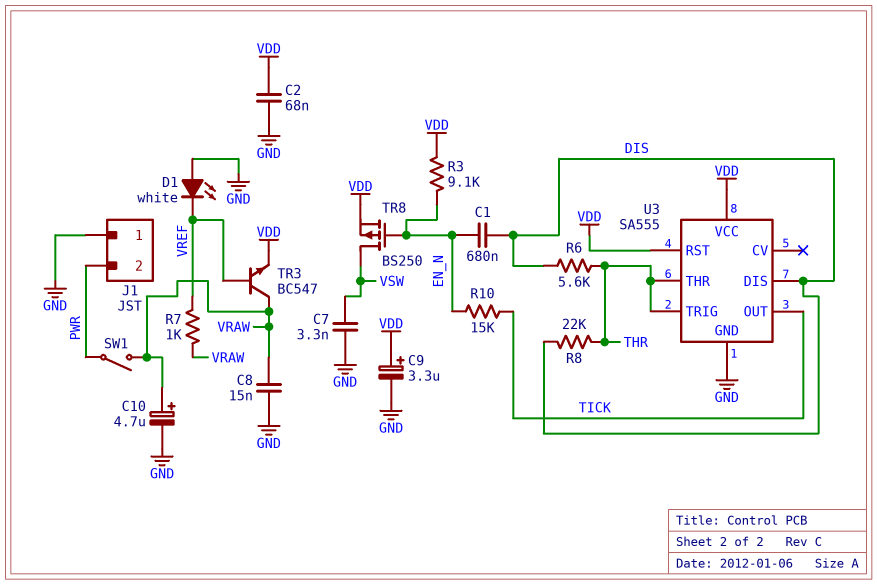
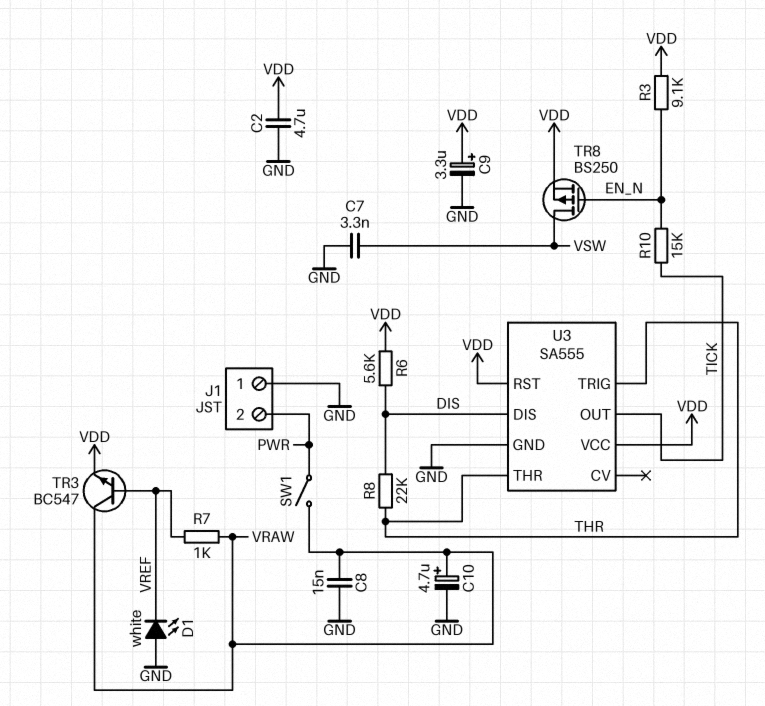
C1: 680nF (DIS, EN_N) -> none
C2: 68nF (GND, VDD) -> 4.7uF (GND, VDD)
R6: 5.6k (DIS, THR) -> 5.6k (DIS, VDD)

